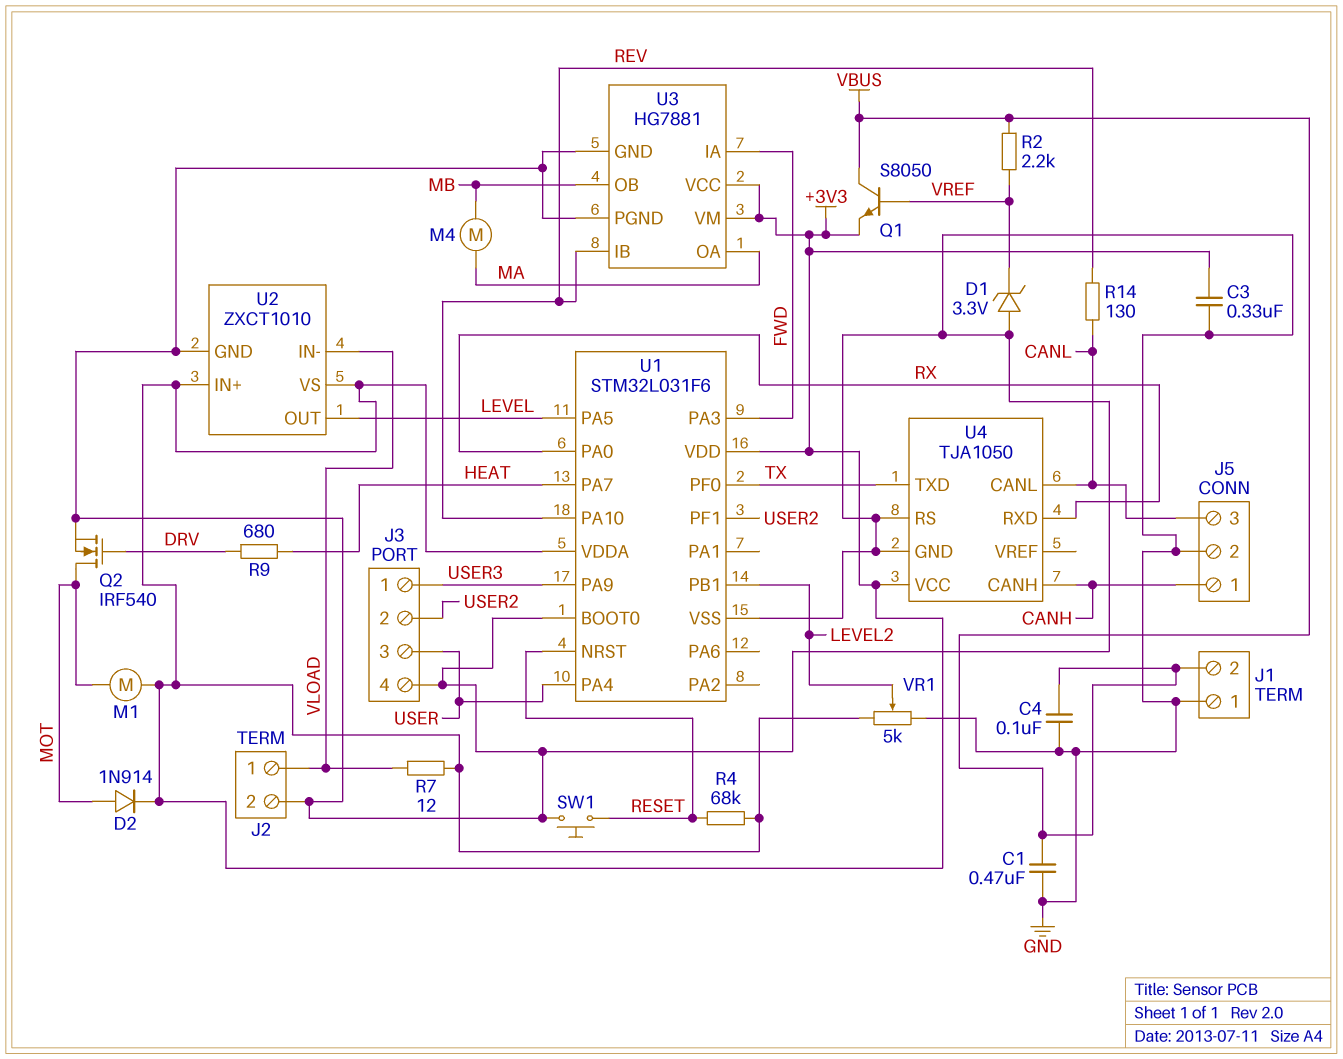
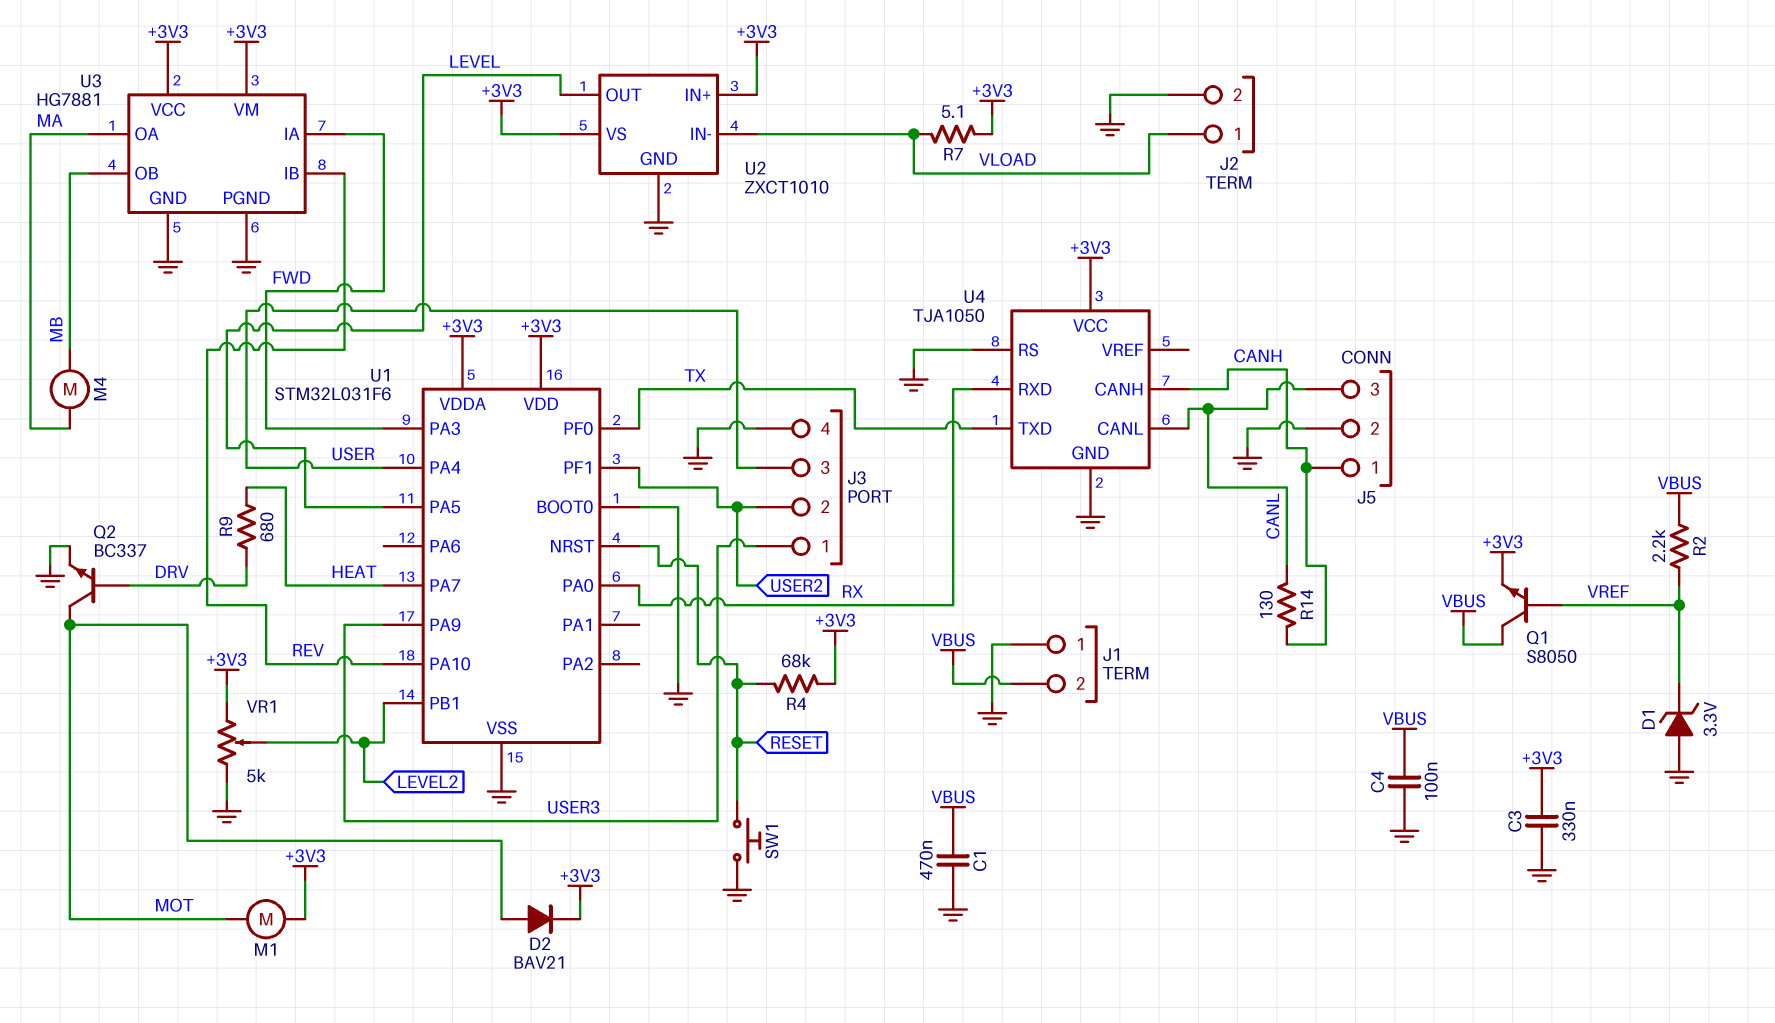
D2: diode 1N914 (A MOT, K +3V3) -> diode BAV21 (A MOT, K +3V3)
Q2: NMOS IRF540 (G DRV, D MOT, S GND) -> NPN BC337 (B DRV, C MOT, E GND)
R7: 12 (+3V3, VLOAD) -> 5.1 (+3V3, VLOAD)
R14: 130 (CANL, REV) -> 130 (CANH, CANL)

